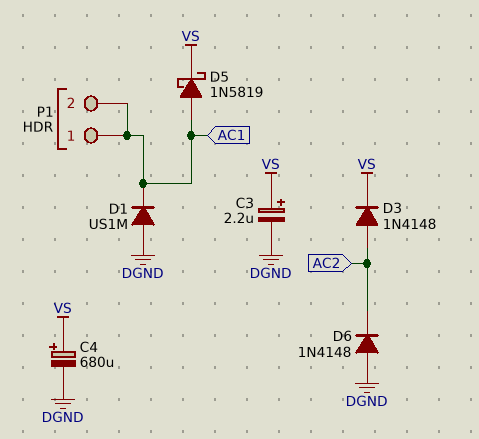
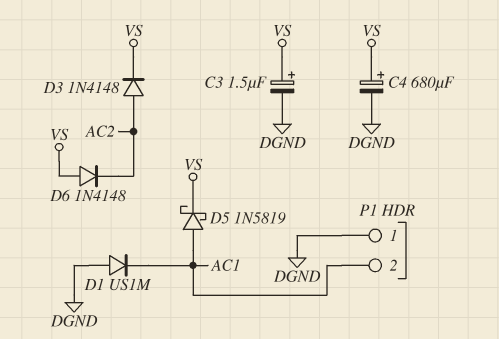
C3: 2.2uF (plus VS, minus DGND) -> 1.5uF (plus VS, minus DGND)
D6: diode 1N4148 (A DGND, K AC2) -> diode 1N4148 (A VS, K AC2)
P1 pin 1: AC1 -> DGND

